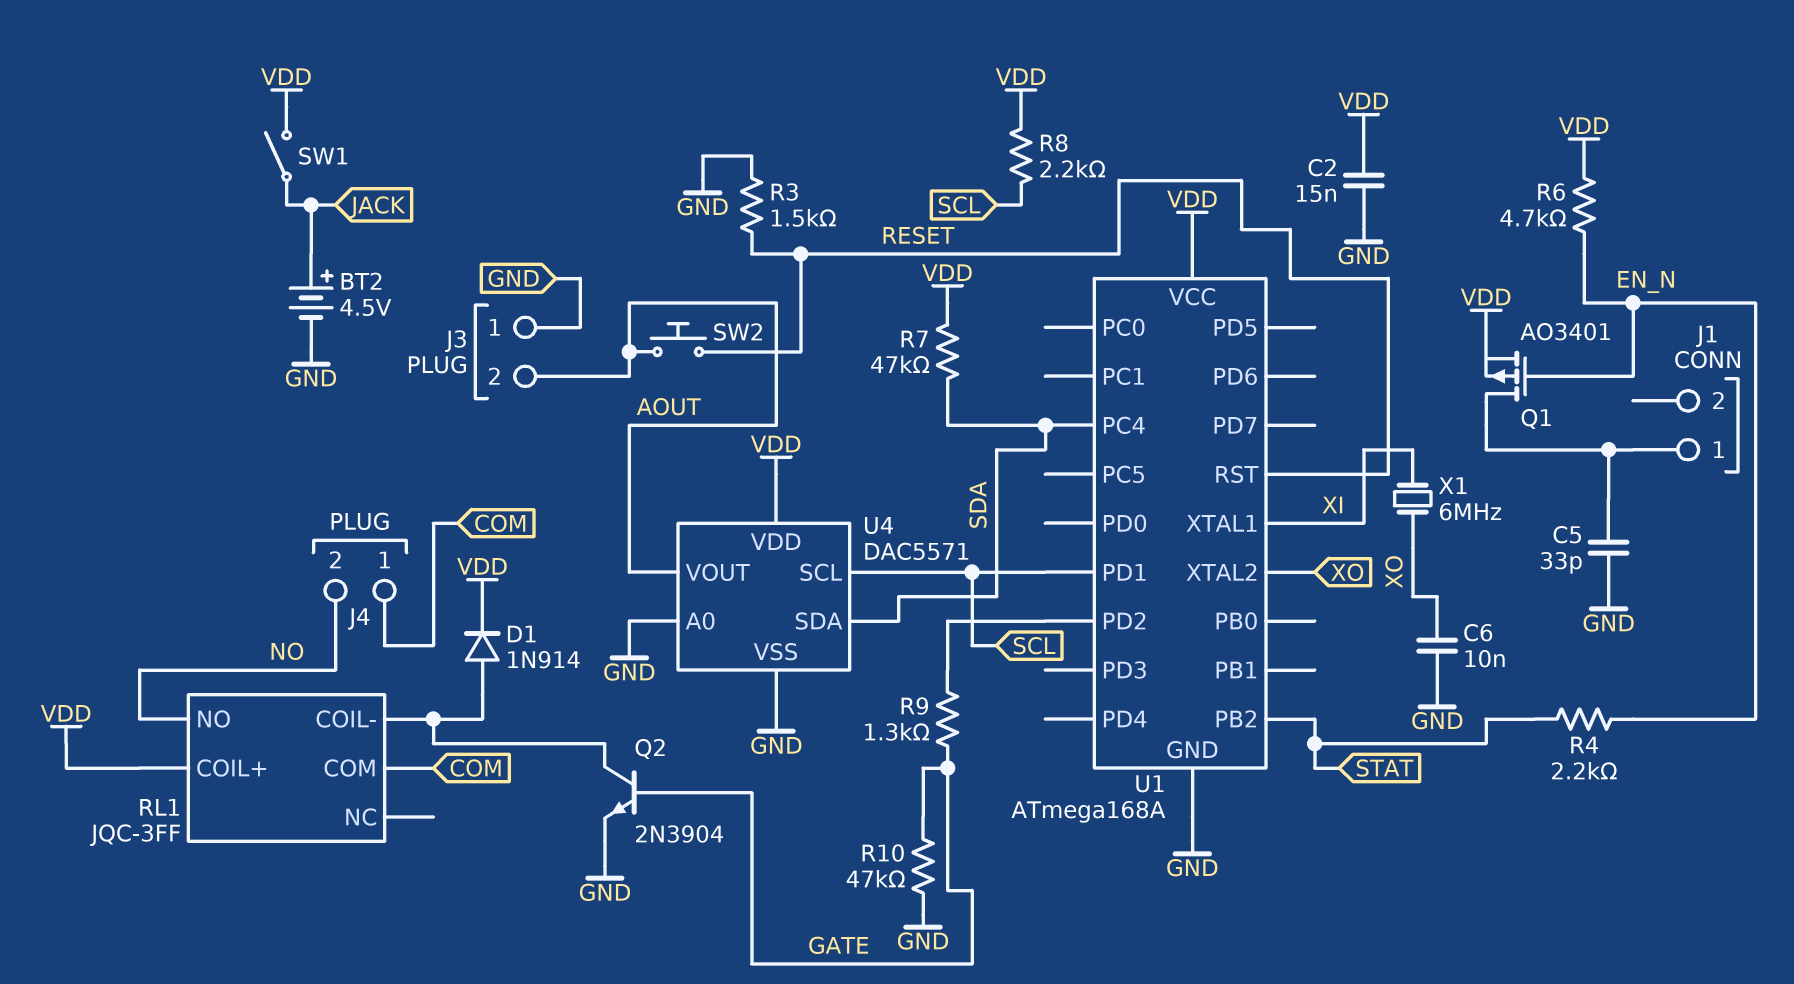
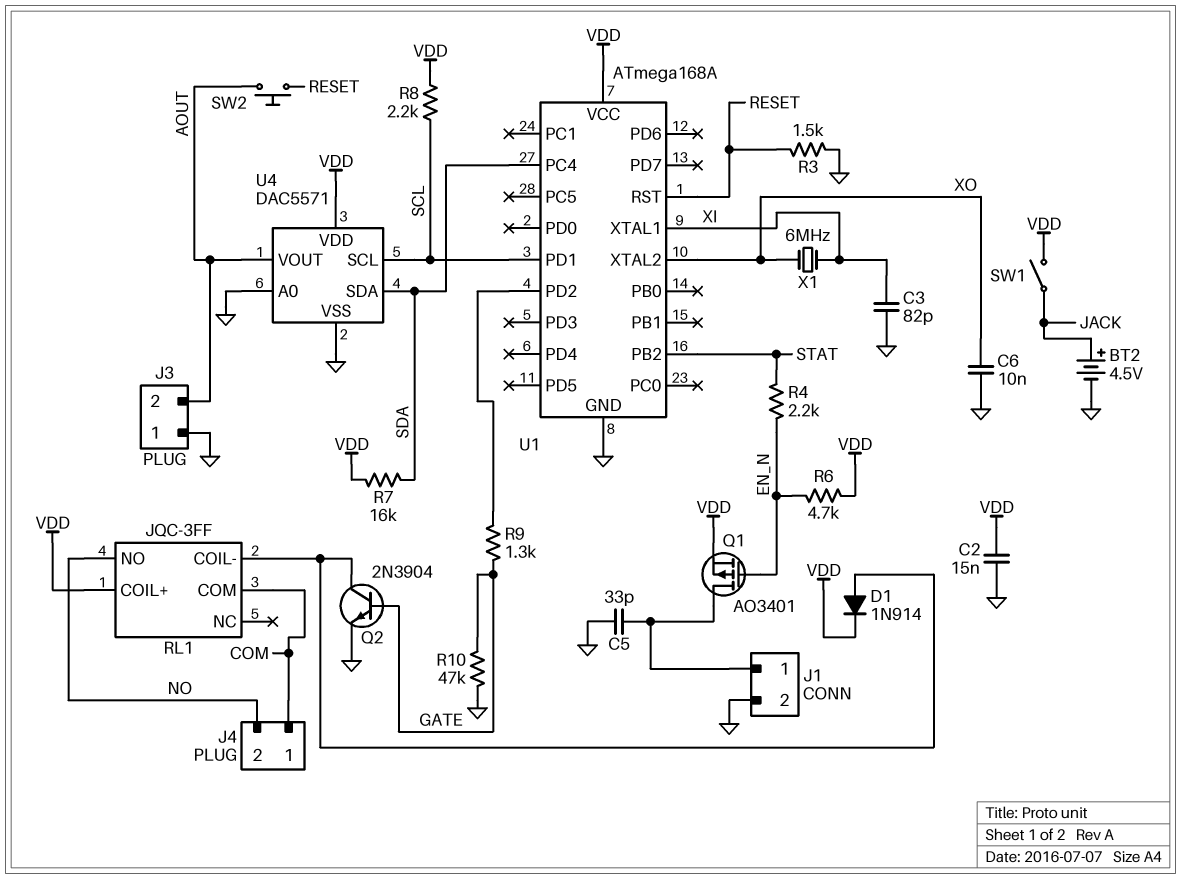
C3: none -> 82pF (GND, XI)
J1 pin 2: none -> GND
R7: 47k (SDA, VDD) -> 16k (SDA, VDD)

